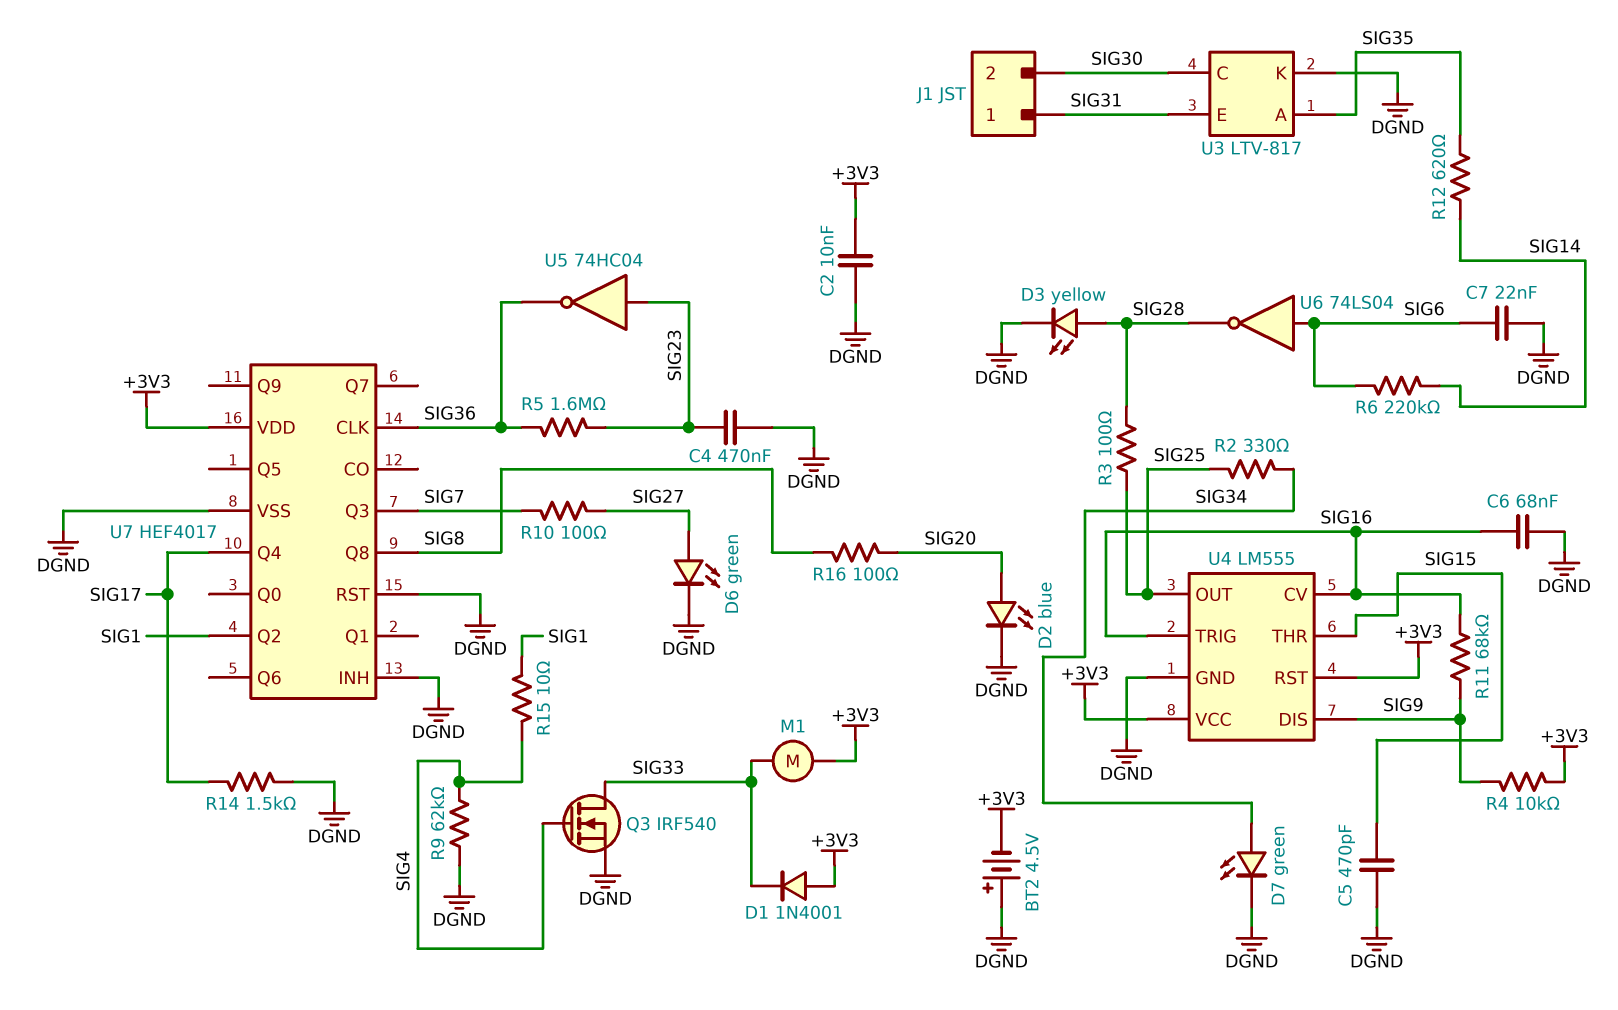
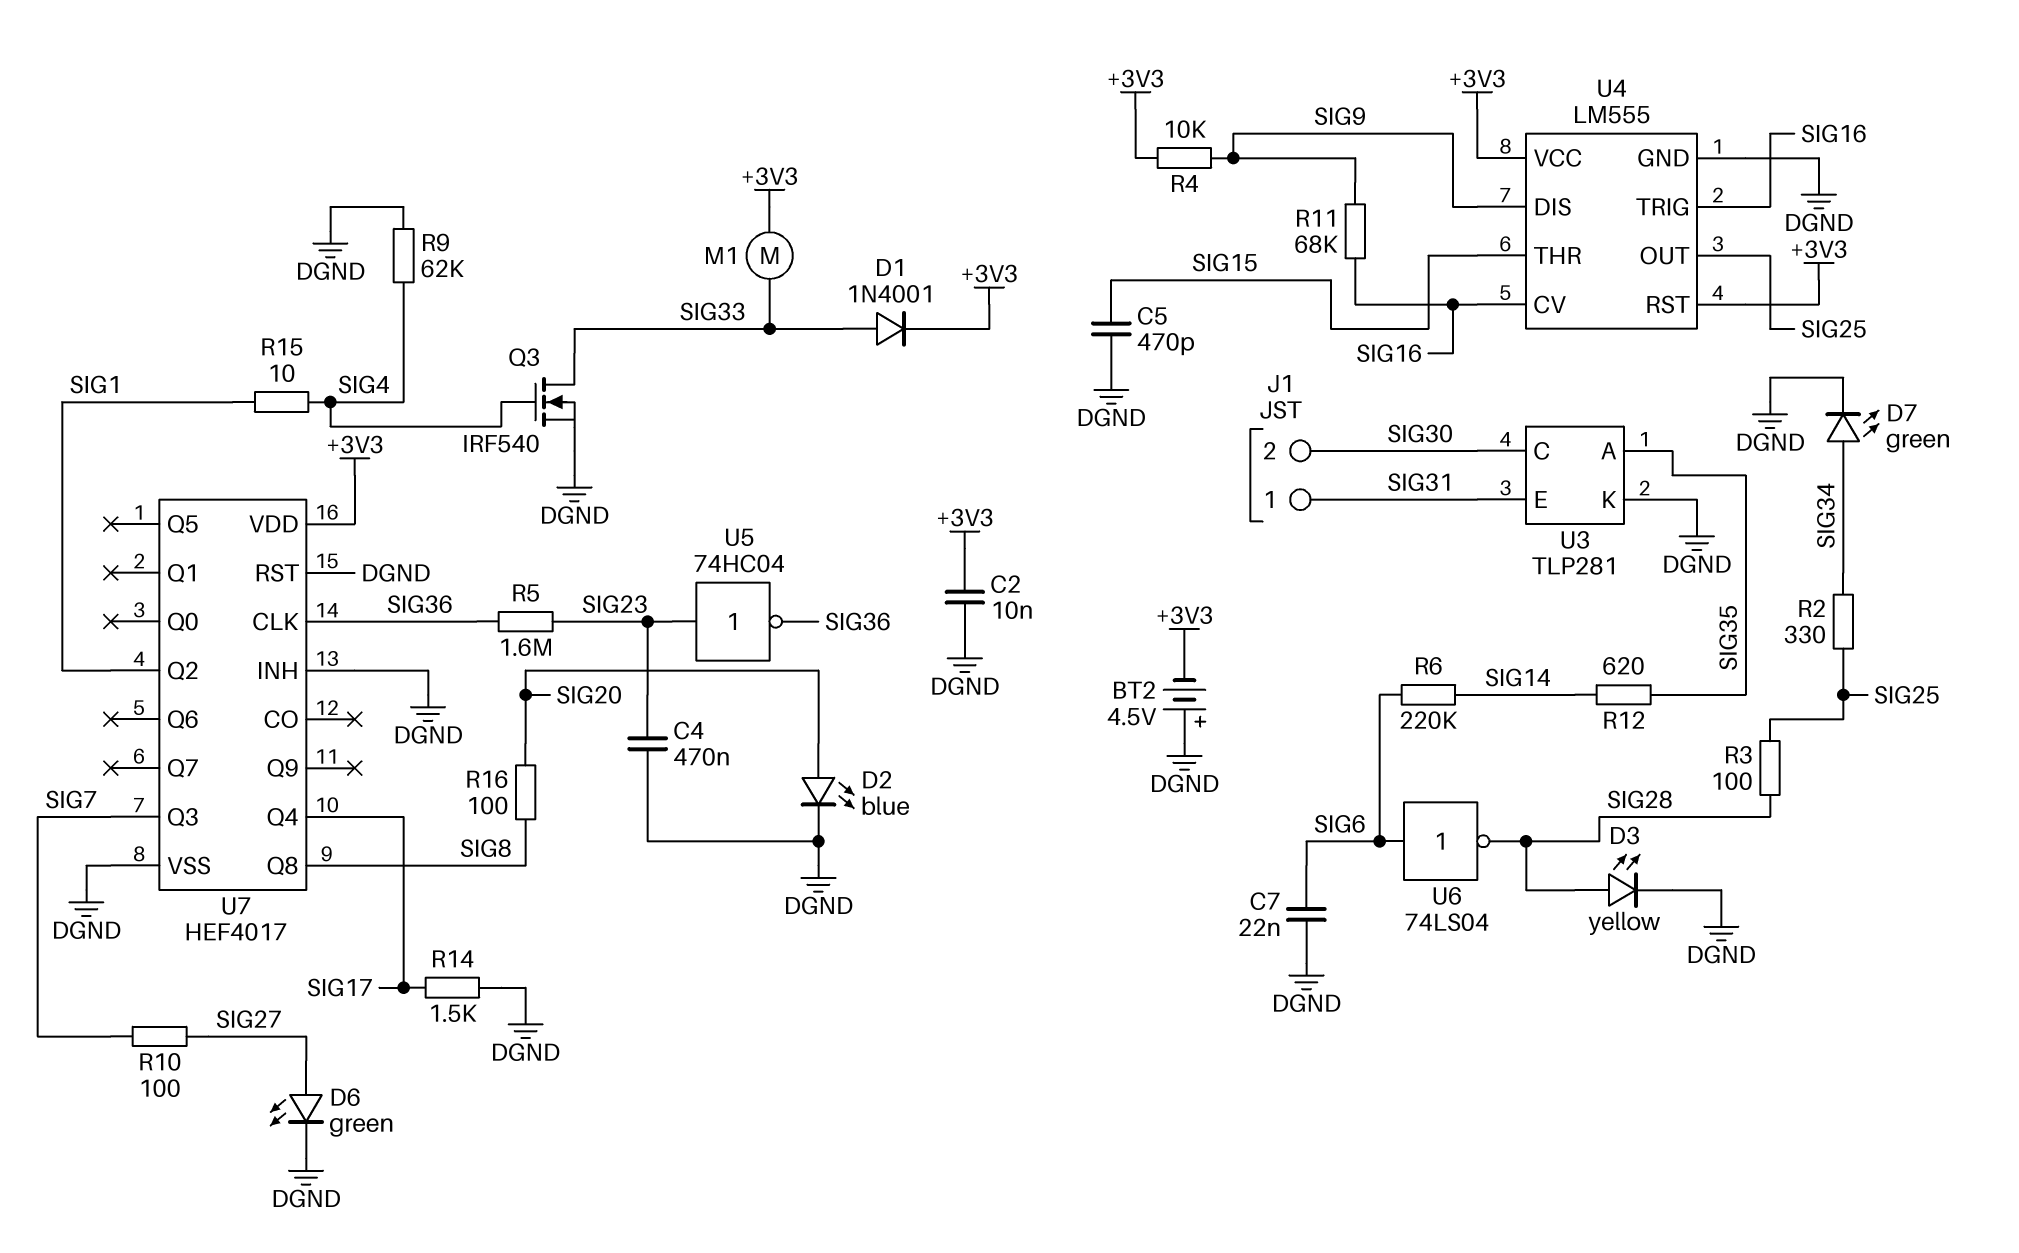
C6: 68nF (DGND, SIG16) -> none
D1: diode 1N4001 (A +3V3, K SIG33) -> diode 1N4001 (A SIG33, K +3V3)
U3: LTV-817 -> TLP281

